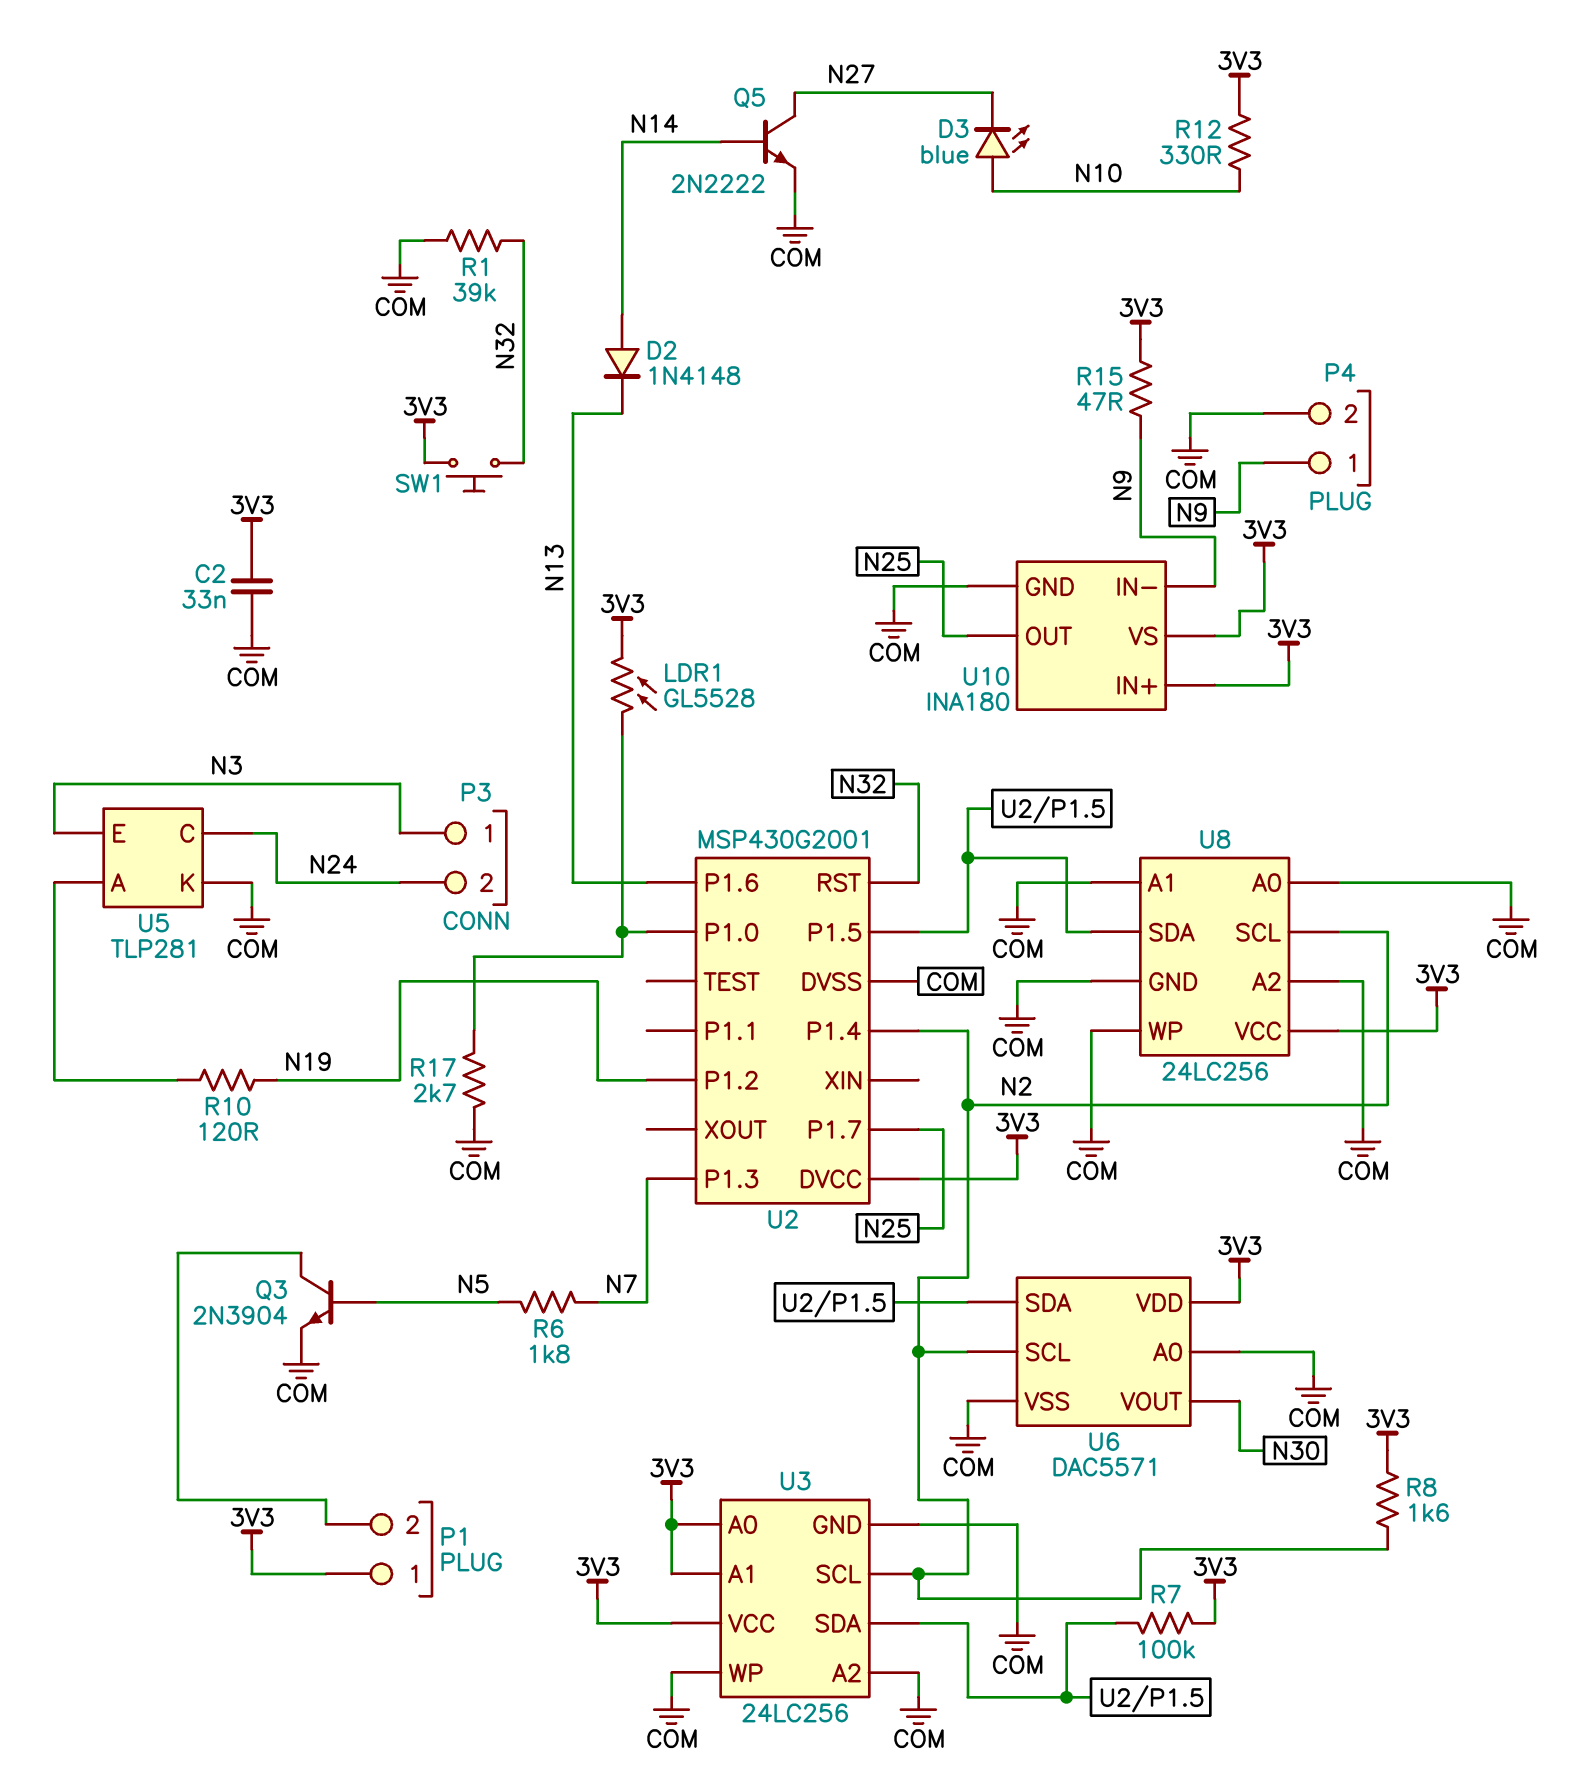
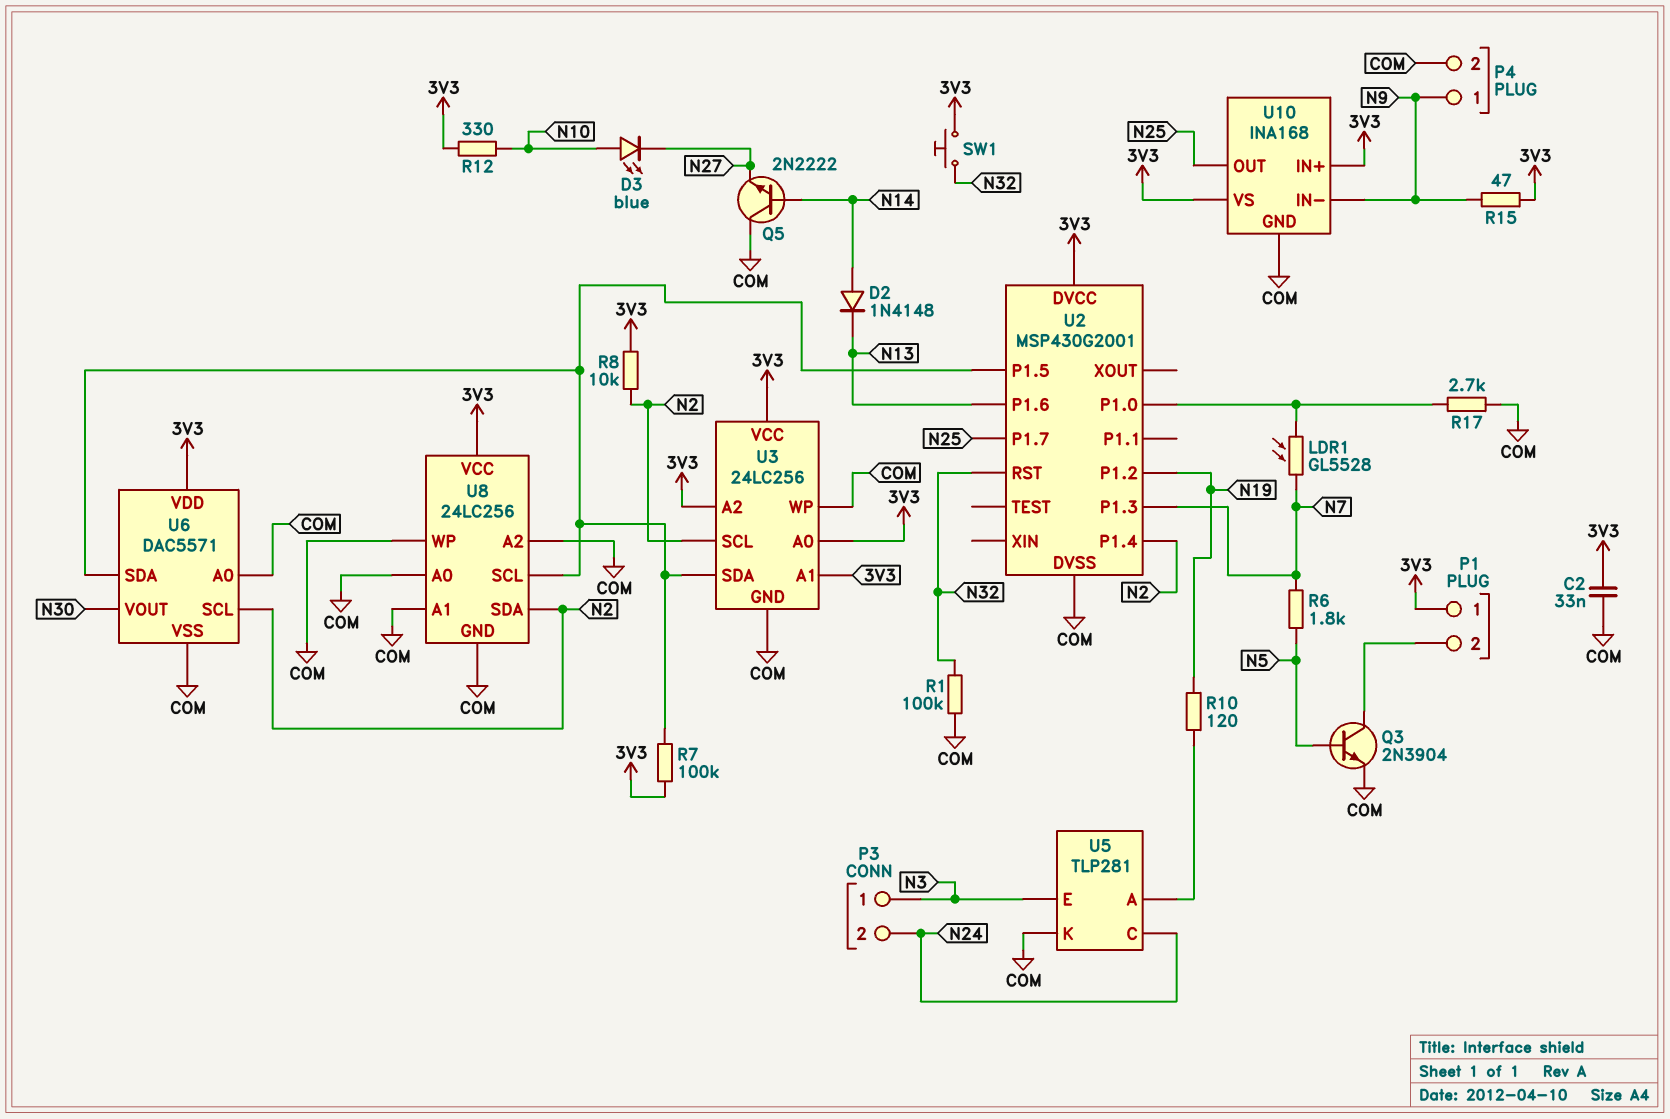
LDR1: GL5528 (3V3, U2/P1.0) -> GL5528 (N7, U2/P1.0)
Q5: NPN 2N2222 (B N14, C N27, E COM) -> NPN 2N2222 (B N14, C COM, E N27)
R1: 39k (COM, N32) -> 100k (COM, N32)
R8: 1.6k (3V3, N2) -> 10k (3V3, N2)
U3 pin A2: COM -> 3V3
U8 pin SCL: N2 -> U2/P1.5
U8 pin SDA: U2/P1.5 -> N2
U10: INA180 -> INA168

